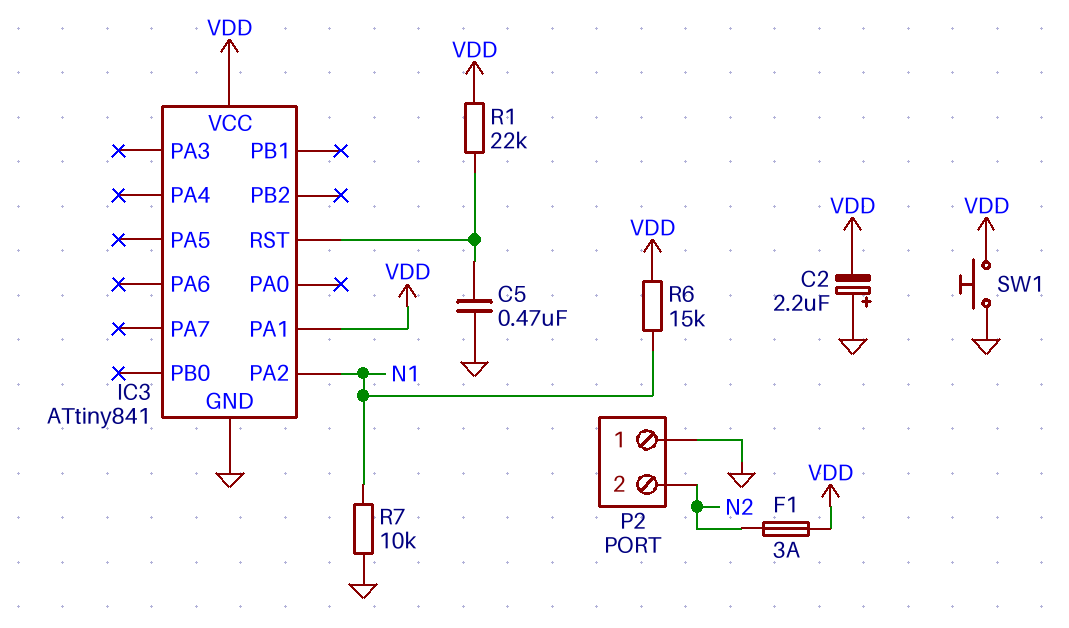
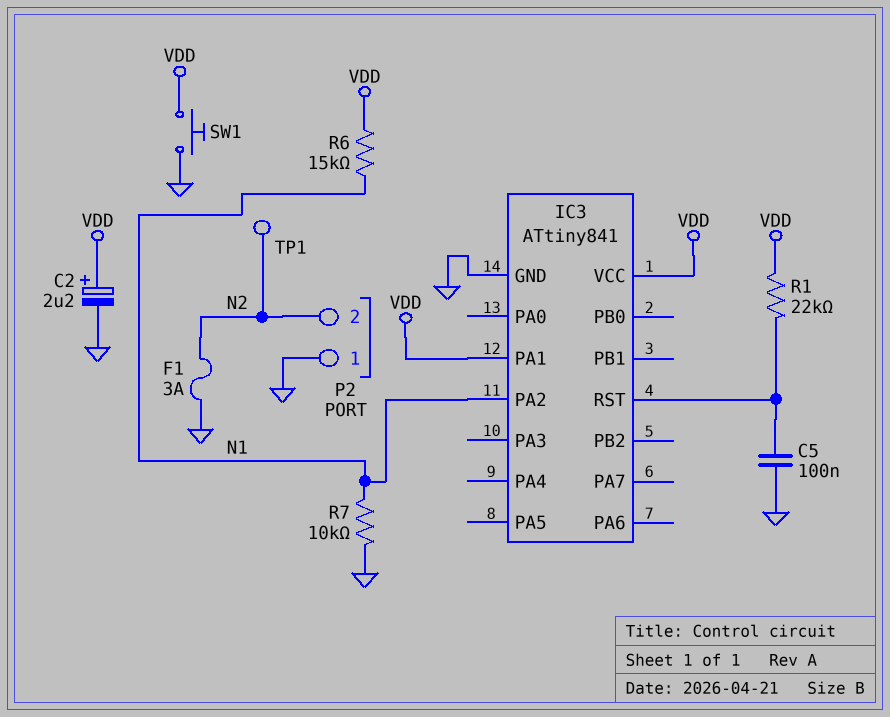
C2: 2.2uF (plus GND, minus VDD) -> 2.2uF (plus VDD, minus GND)
C5: 470nF (GND, IC3/RST) -> 100nF (GND, IC3/RST)
F1: 3A (N2, VDD) -> 3A (GND, N2)
TP1: none -> test point (N2)

